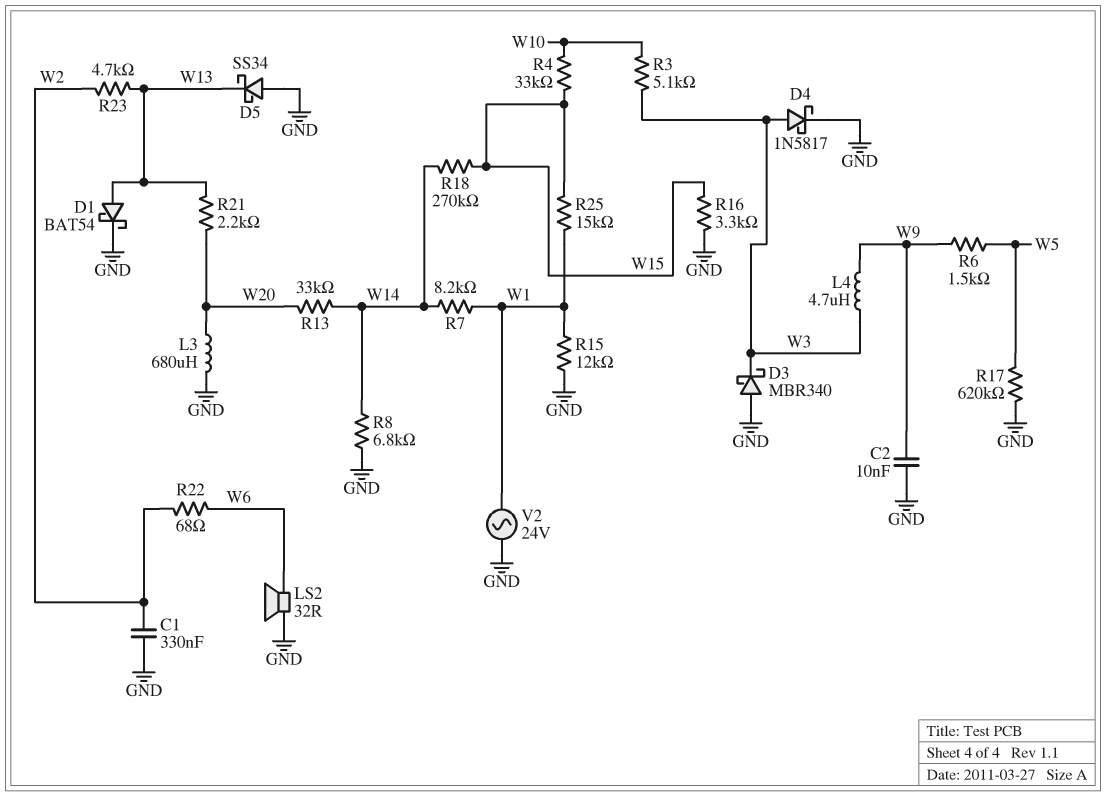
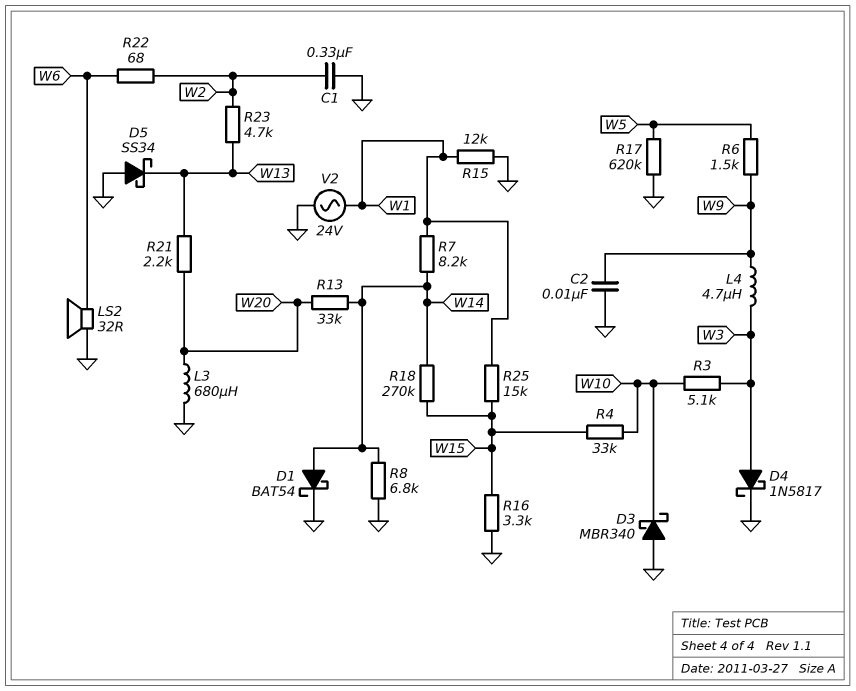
D1: schottky BAT54 (A W13, K GND) -> schottky BAT54 (A W14, K GND)
D3: schottky MBR340 (A GND, K W3) -> schottky MBR340 (A GND, K W10)

